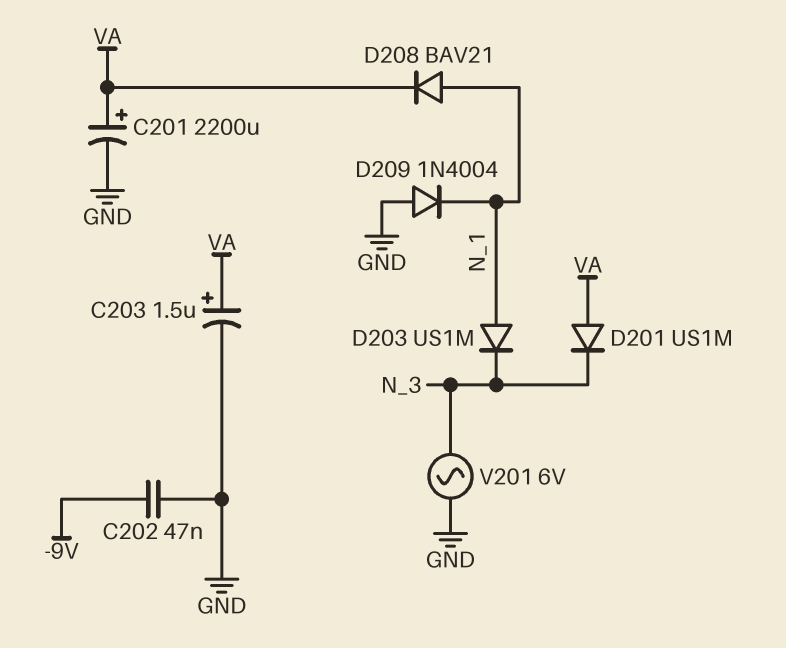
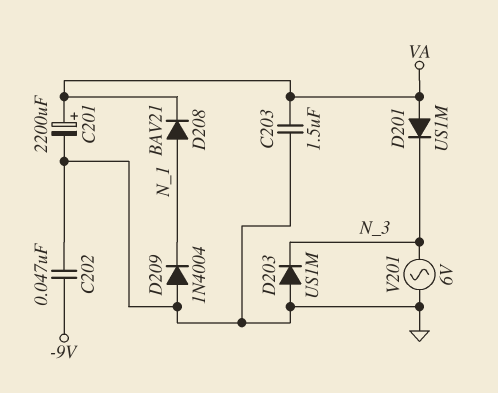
C203: 1.5uF (plus VA, minus GND) -> 1.5uF (GND, VA)
D203: diode US1M (A N_1, K N_3) -> diode US1M (A GND, K N_3)

